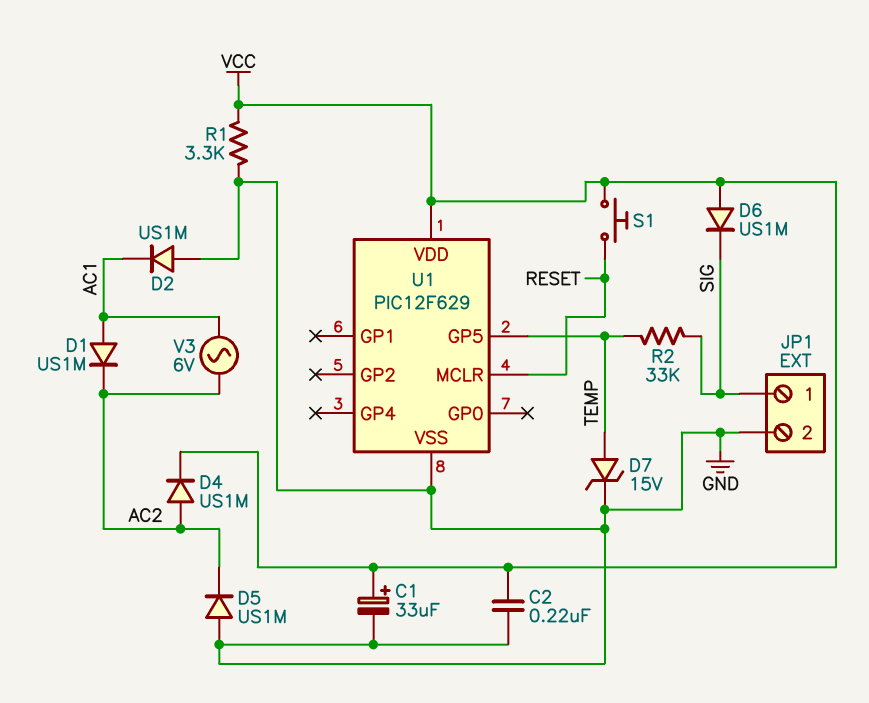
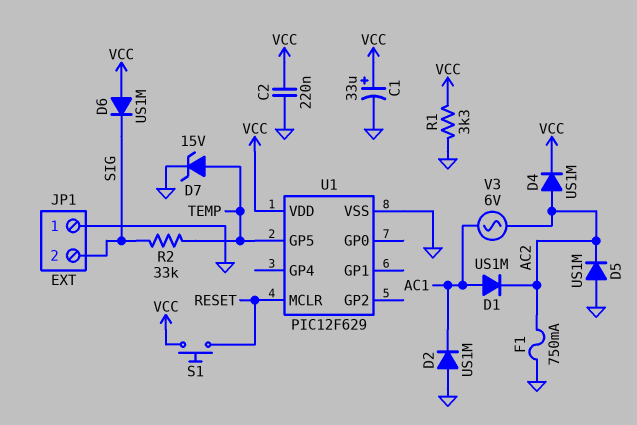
F1: none -> 750mA (AC2, GND)
JP1 pin 1: SIG -> GND
JP1 pin 2: GND -> SIG

